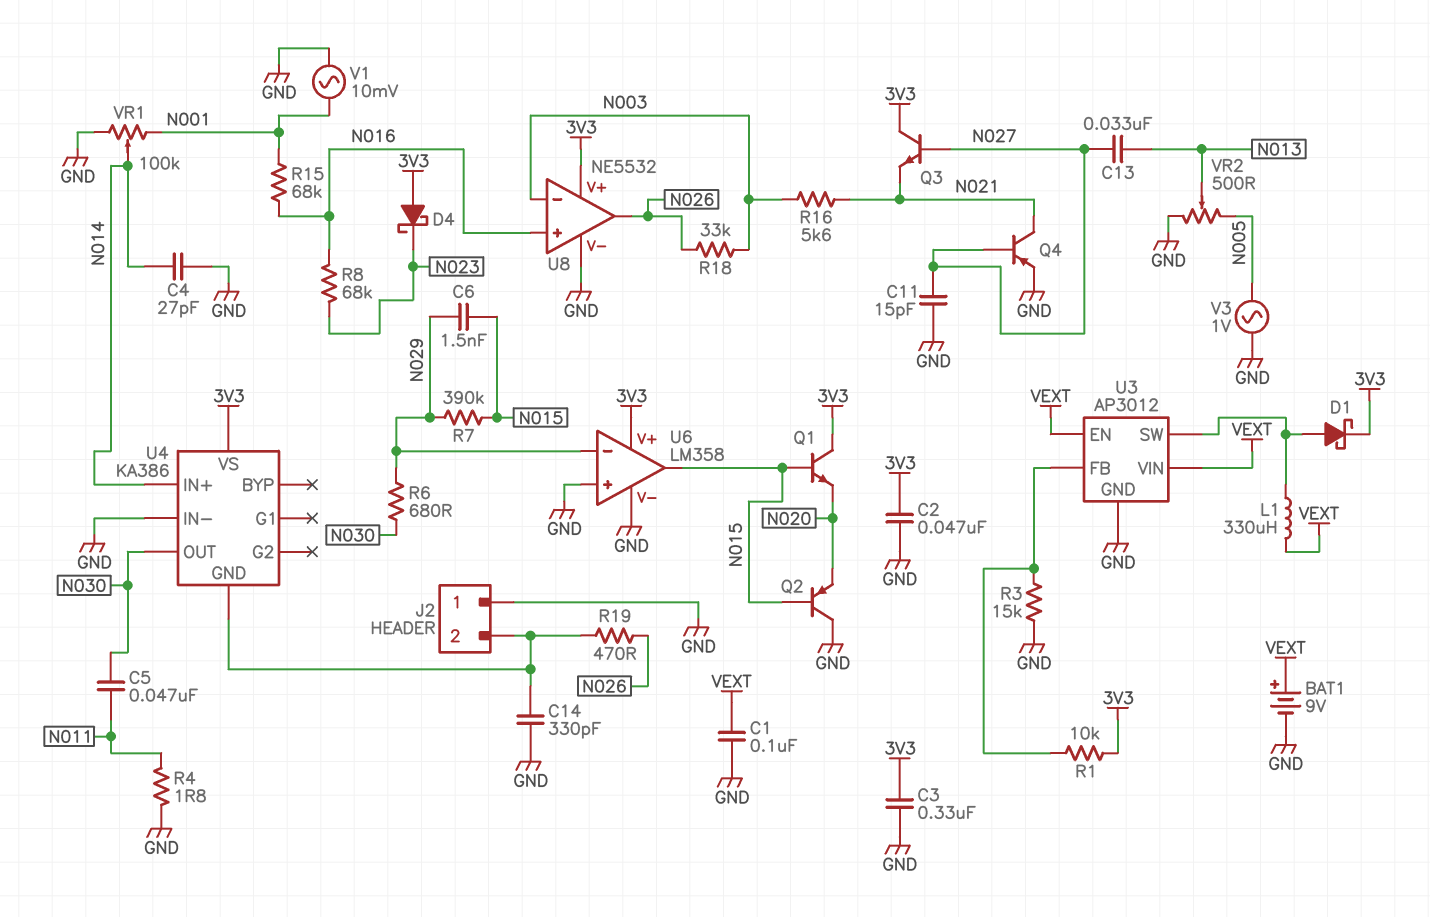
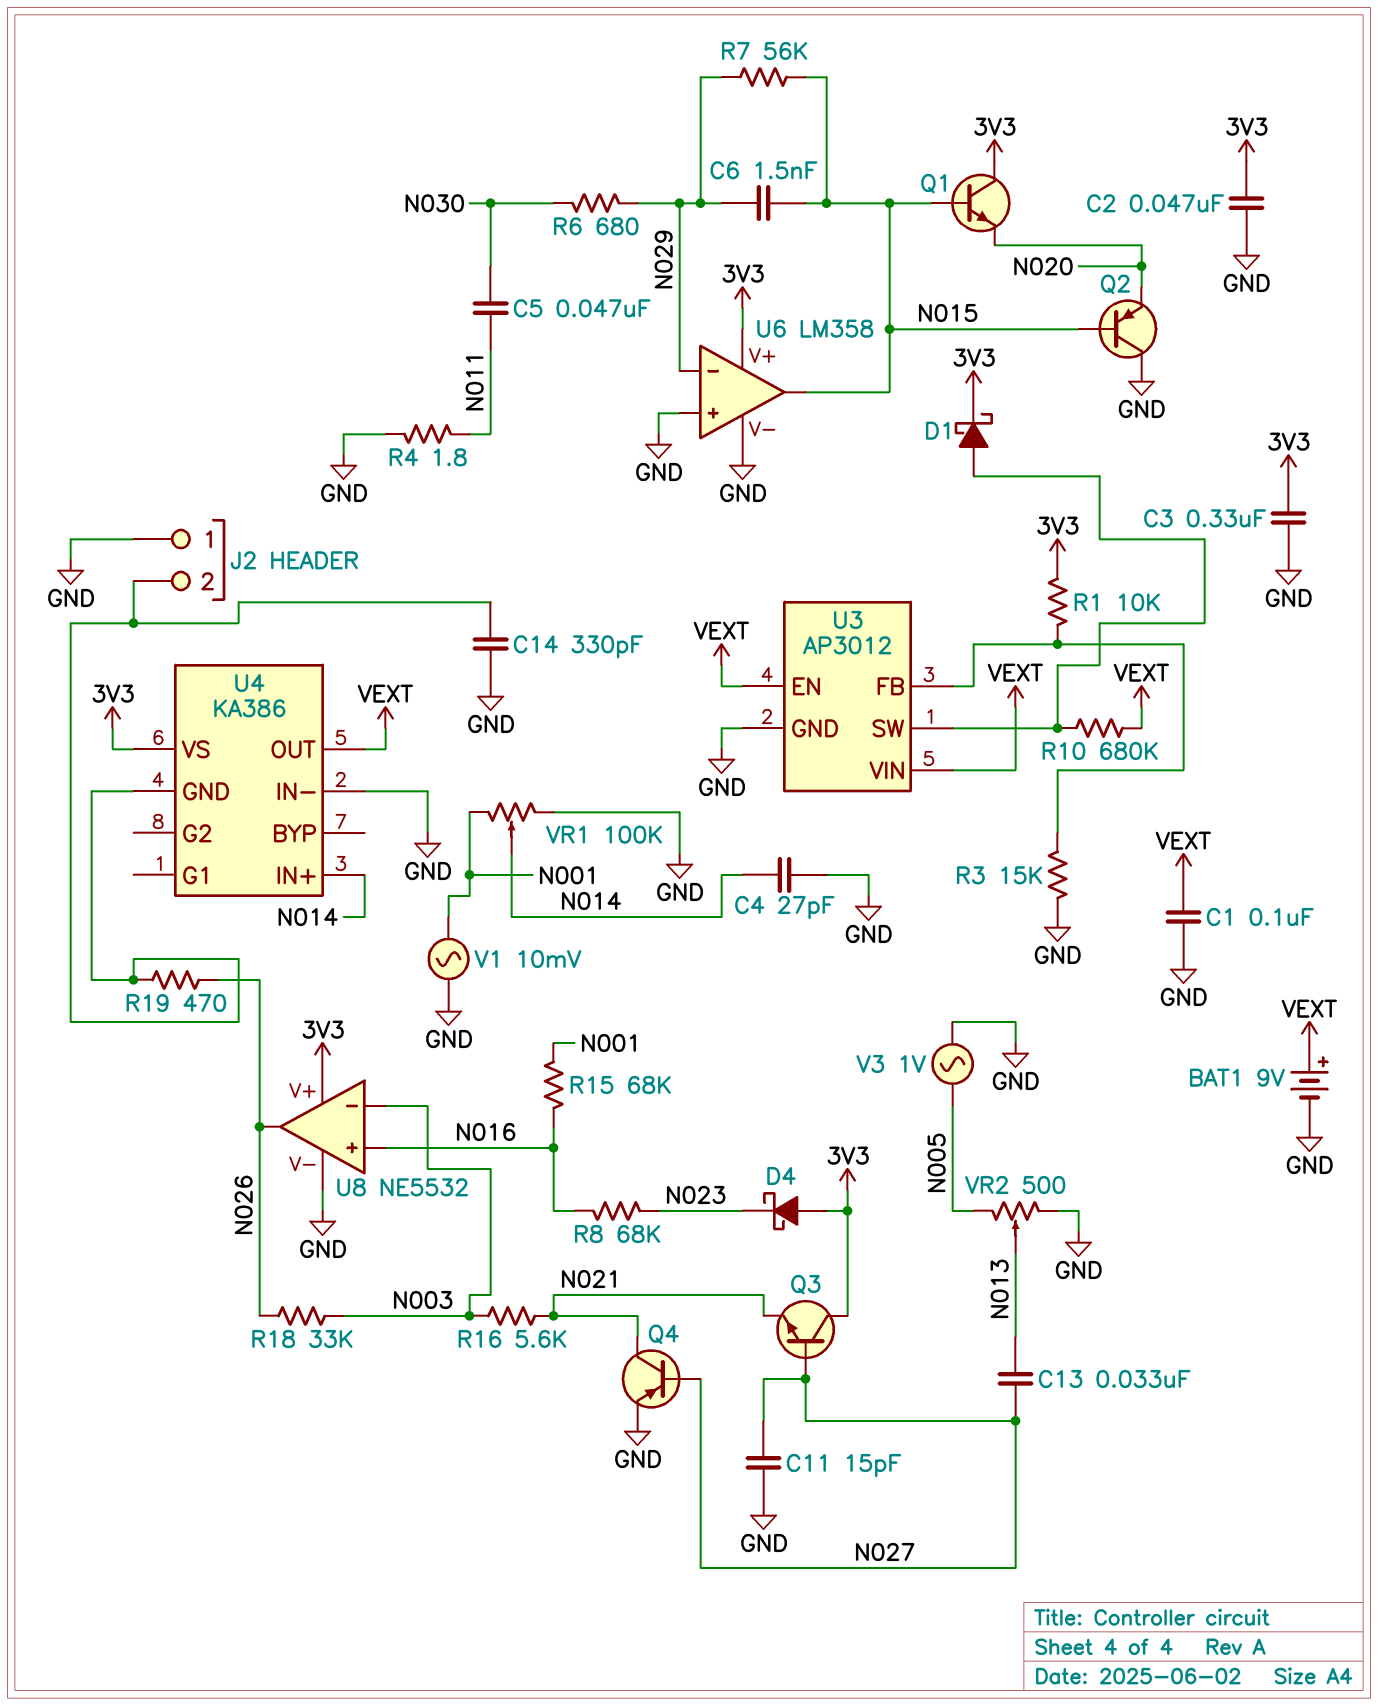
L1: 330uH (U3/SW, VEXT) -> none
R7: 390k (N015, N029) -> 56k (N015, N029)
R10: none -> 680k (U3/SW, VEXT)
U4 pin OUT: N030 -> VEXT

